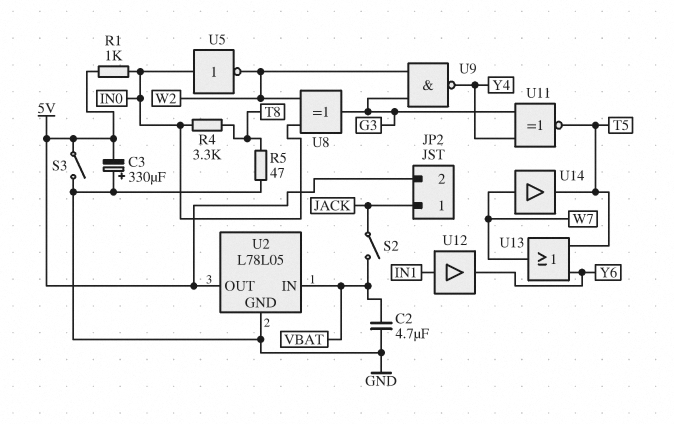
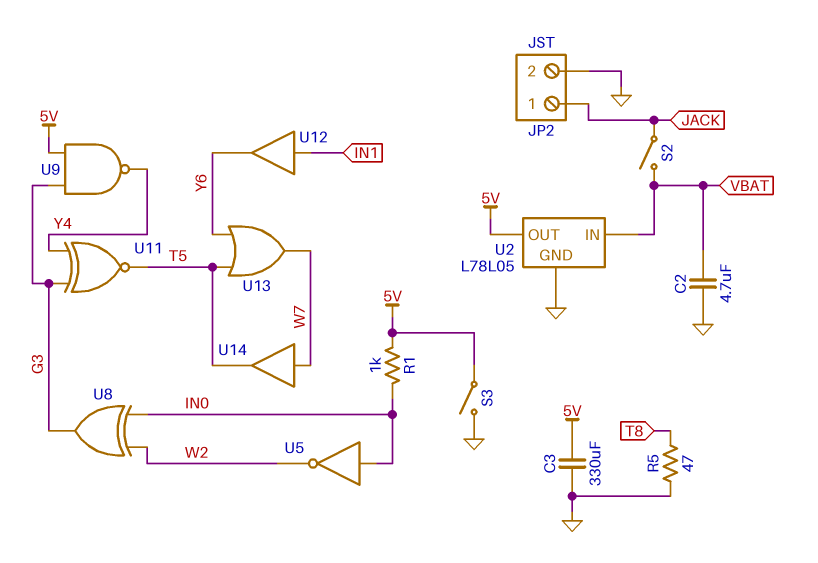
C3: 330uF (plus GND, minus 5V) -> 330uF (5V, GND)
JP2 pin 2: 5V -> GND
R4: 3.3k (IN0, T8) -> none
U9: NAND (in G3, in W2, out Y4) -> NAND (in 5V, in G3, out Y4)

